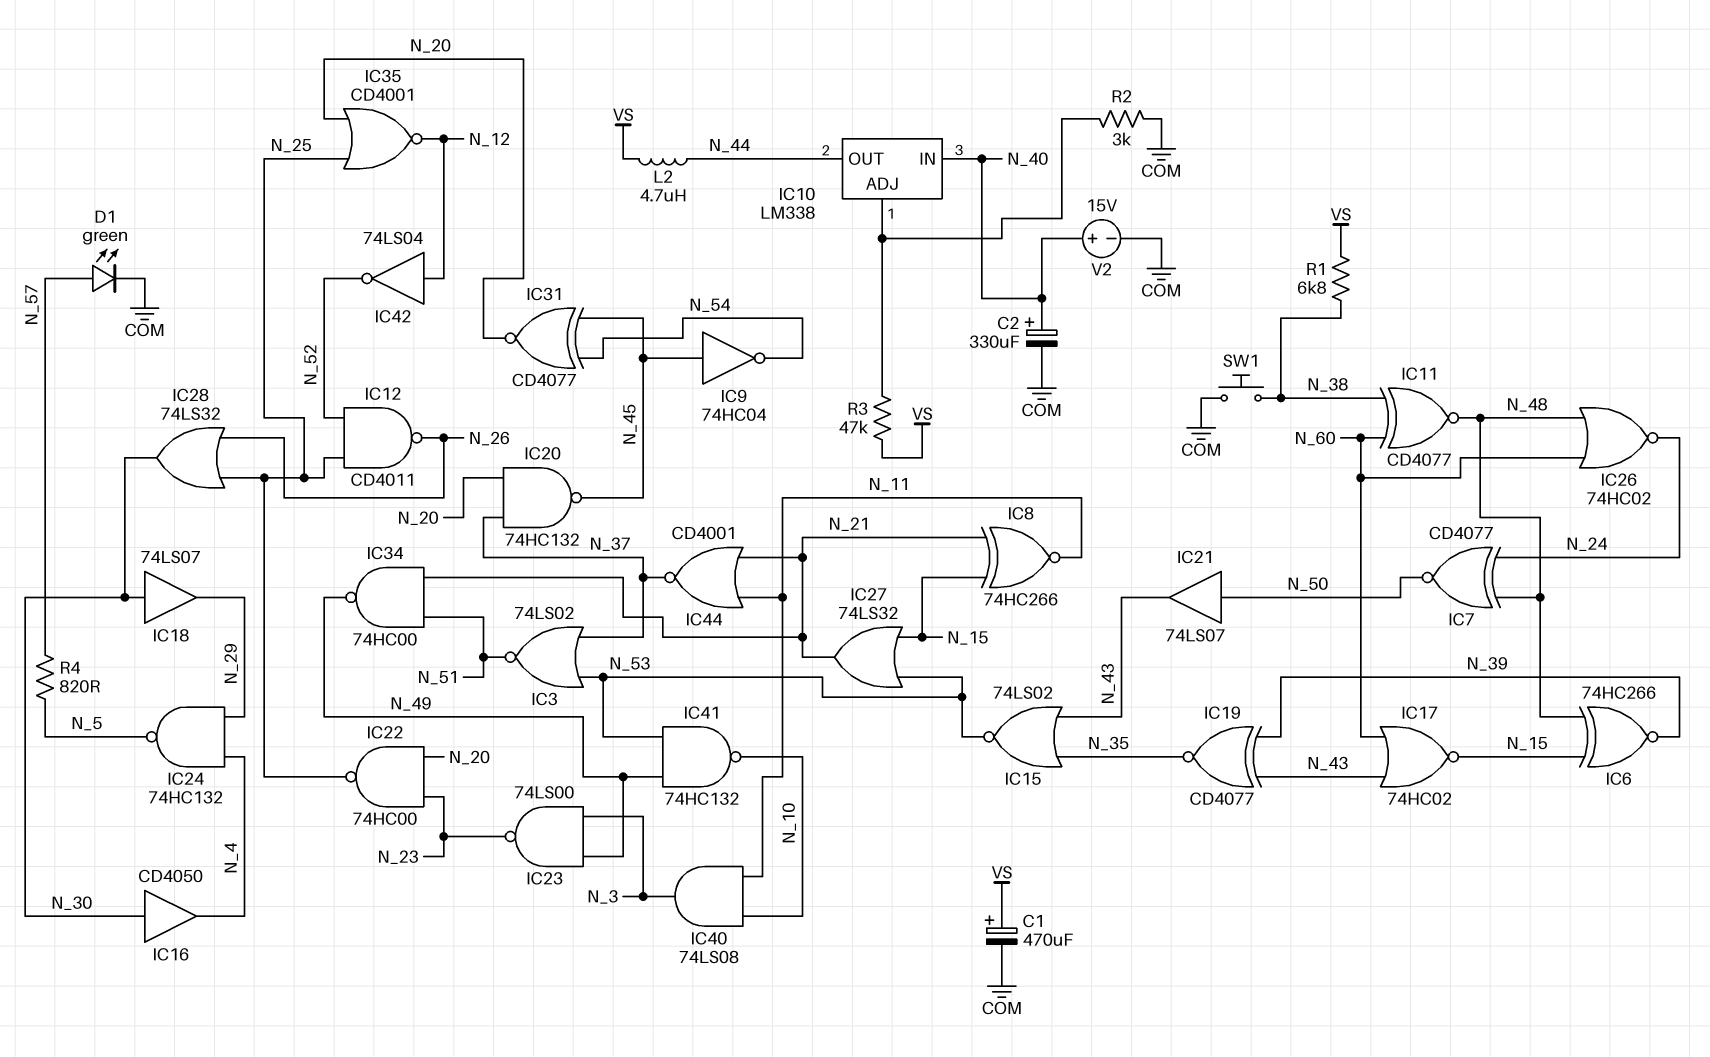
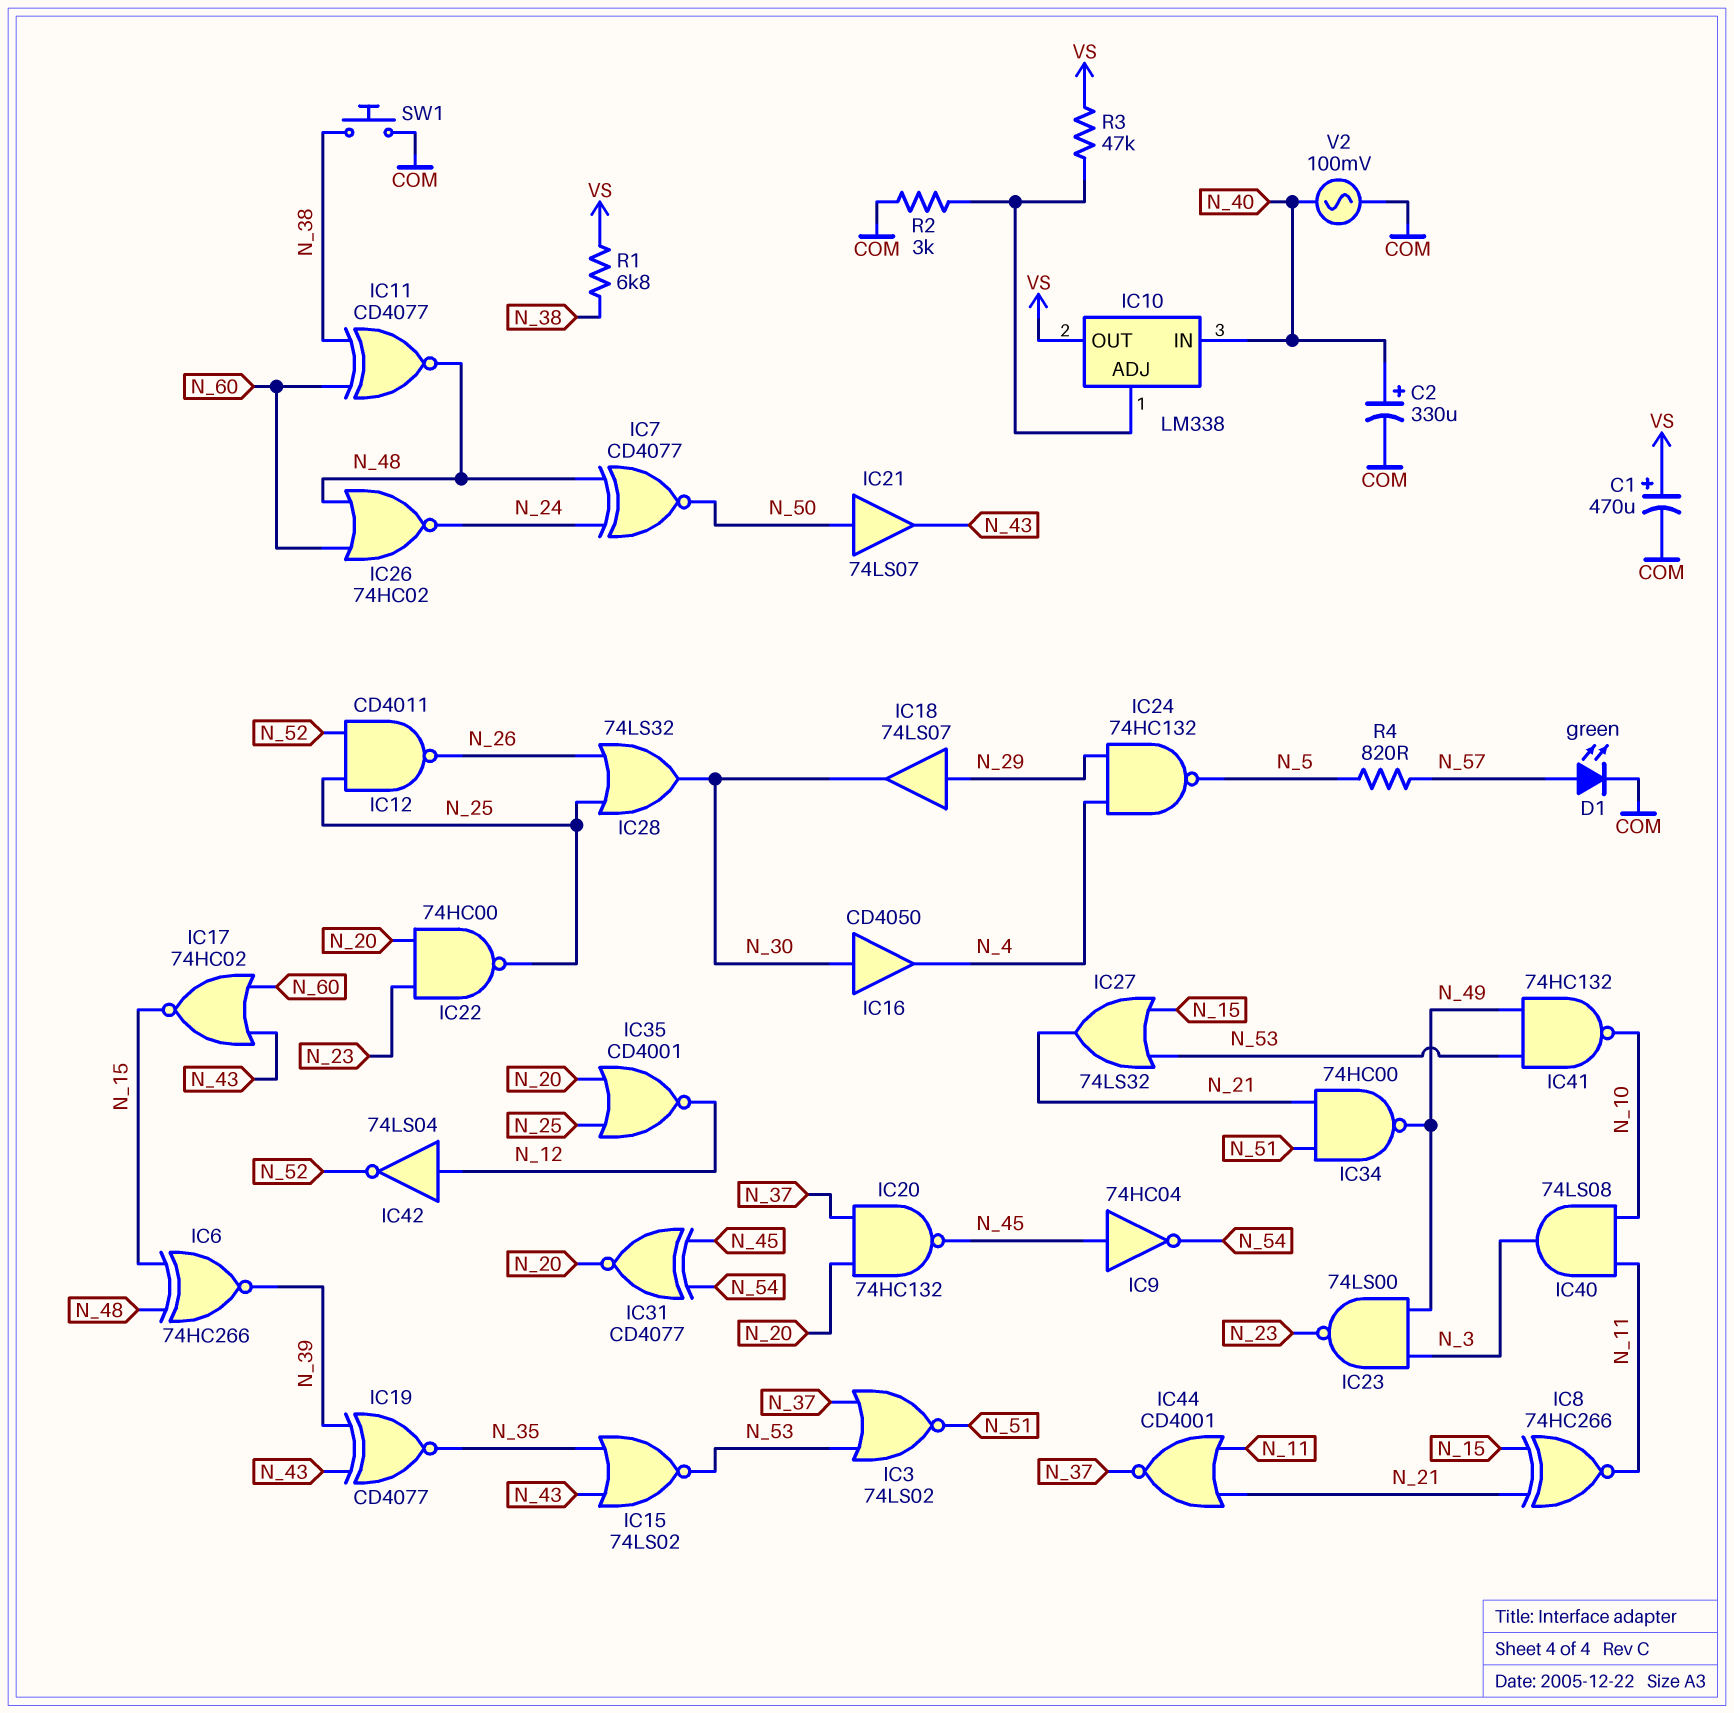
IC10 pin OUT: N_44 -> VS
IC18: buffer 74LS07 (in N_30, out N_29) -> buffer 74LS07 (in N_29, out N_30)
L2: 4.7uH (N_44, VS) -> none
V2: 15V (plus N_40, minus COM) -> AC 100mV (COM, N_40)

